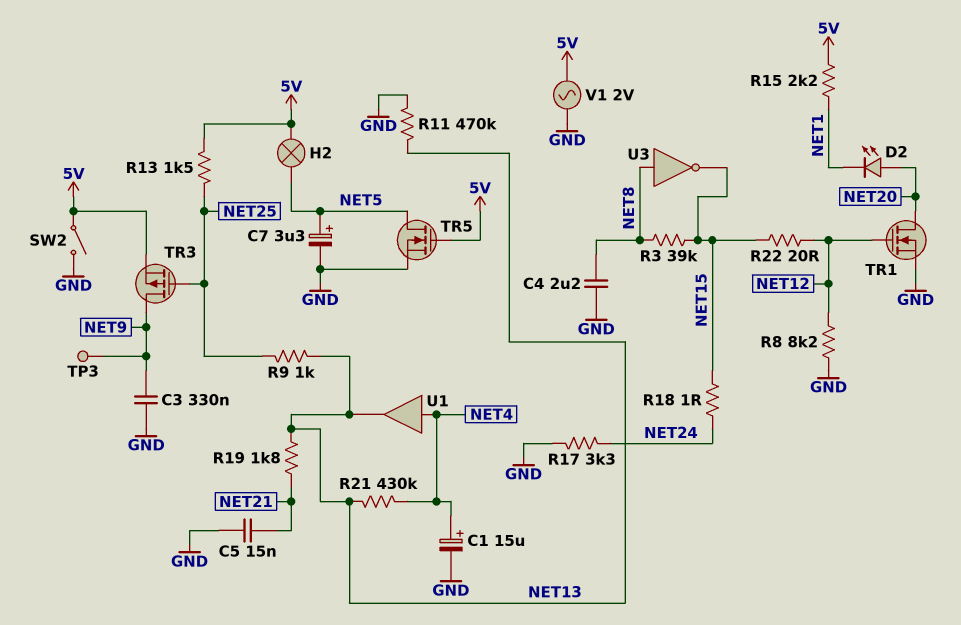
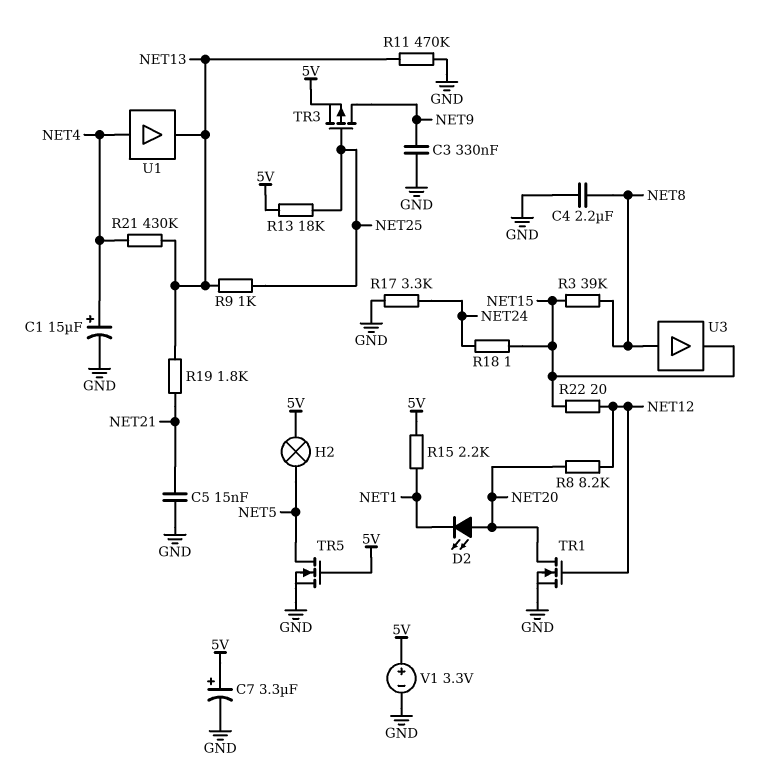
C7: 3.3uF (plus NET5, minus GND) -> 3.3uF (plus 5V, minus GND)
R8: 8.2k (GND, NET12) -> 8.2k (NET12, NET20)
R13: 1.5k (5V, NET25) -> 18k (5V, NET25)
SW2: switch (5V, GND) -> none
TP3: test point (NET9) -> none
U3: NOT (in NET8, out NET15) -> buffer (in NET8, out NET15)
V1: AC 2V (5V, GND) -> 3.3V (plus 5V, minus GND)

